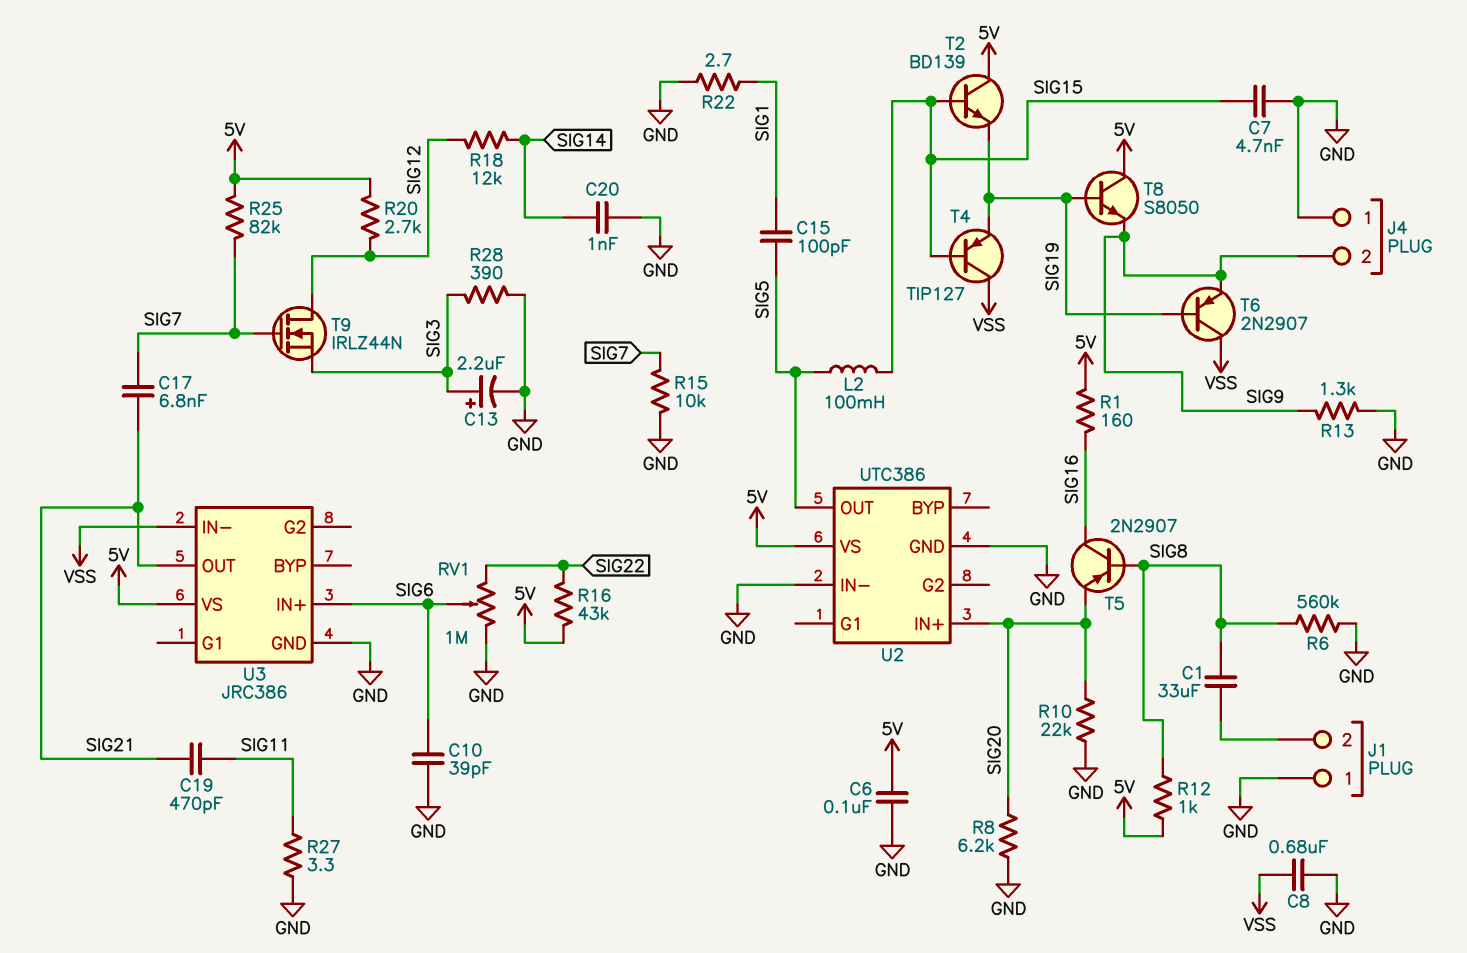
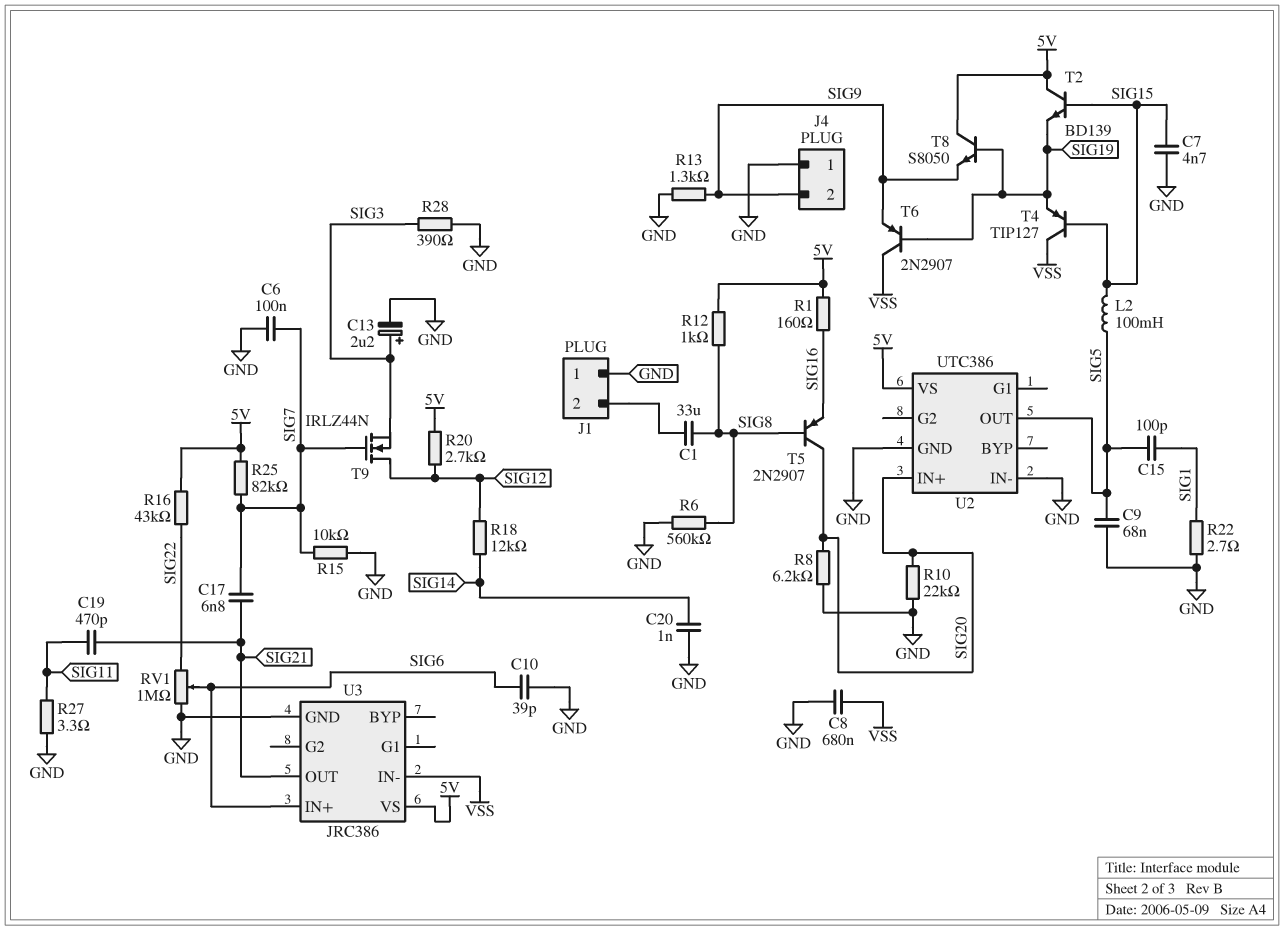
C6: 100nF (5V, GND) -> 100nF (GND, SIG7)
C9: none -> 68nF (GND, SIG5)
T5: PNP 2N2907 (B SIG8, C SIG16, E SIG20) -> PNP 2N2907 (B SIG8, C SIG20, E SIG16)

